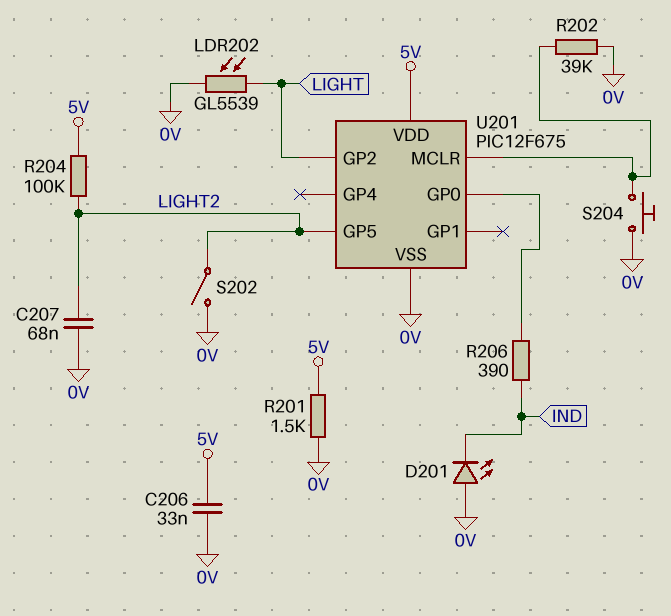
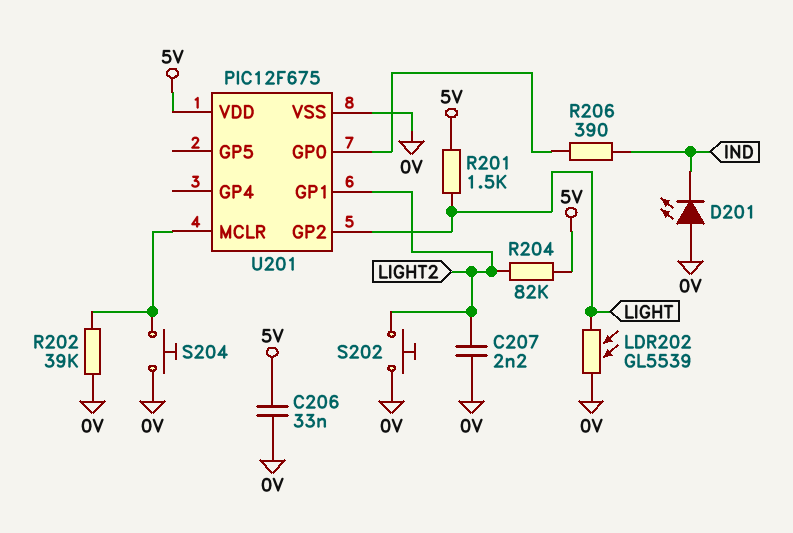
C207: 68nF (0V, LIGHT2) -> 2.2nF (0V, LIGHT2)
R201: 1.5k (0V, 5V) -> 1.5k (5V, LIGHT)
R204: 100k (5V, LIGHT2) -> 82k (5V, LIGHT2)
S202: switch (0V, LIGHT2) -> button (0V, LIGHT2)
U201 pin GP1: none -> LIGHT2
U201 pin GP5: LIGHT2 -> none

